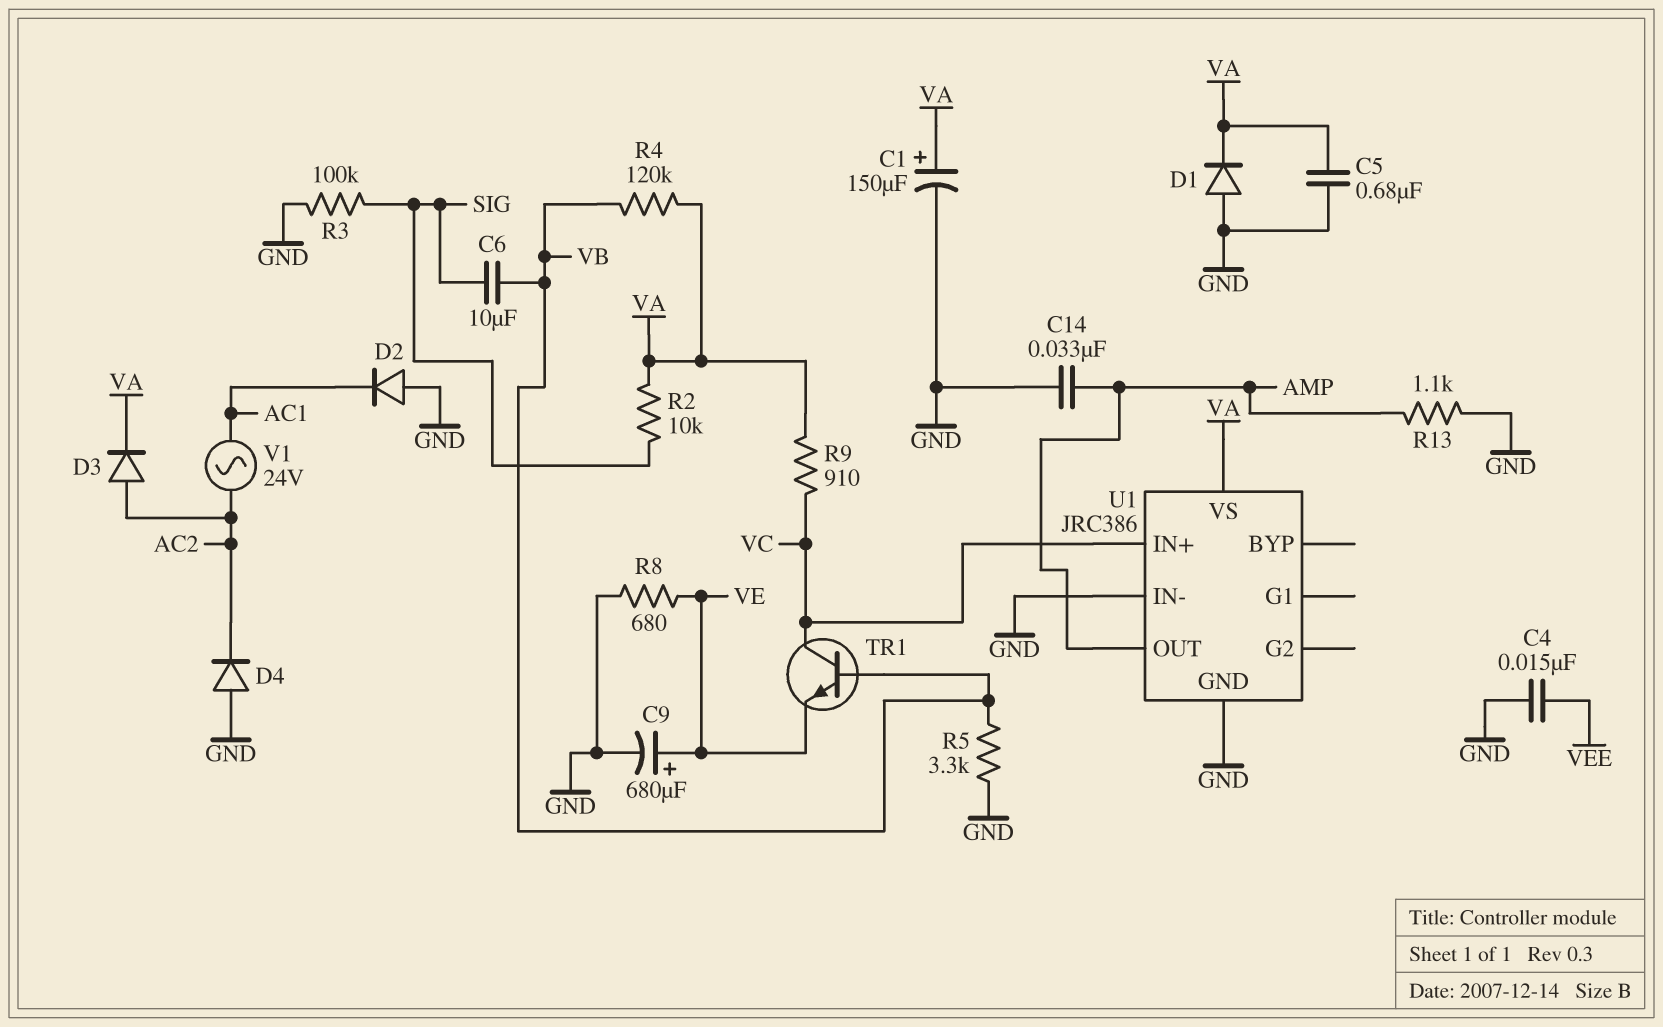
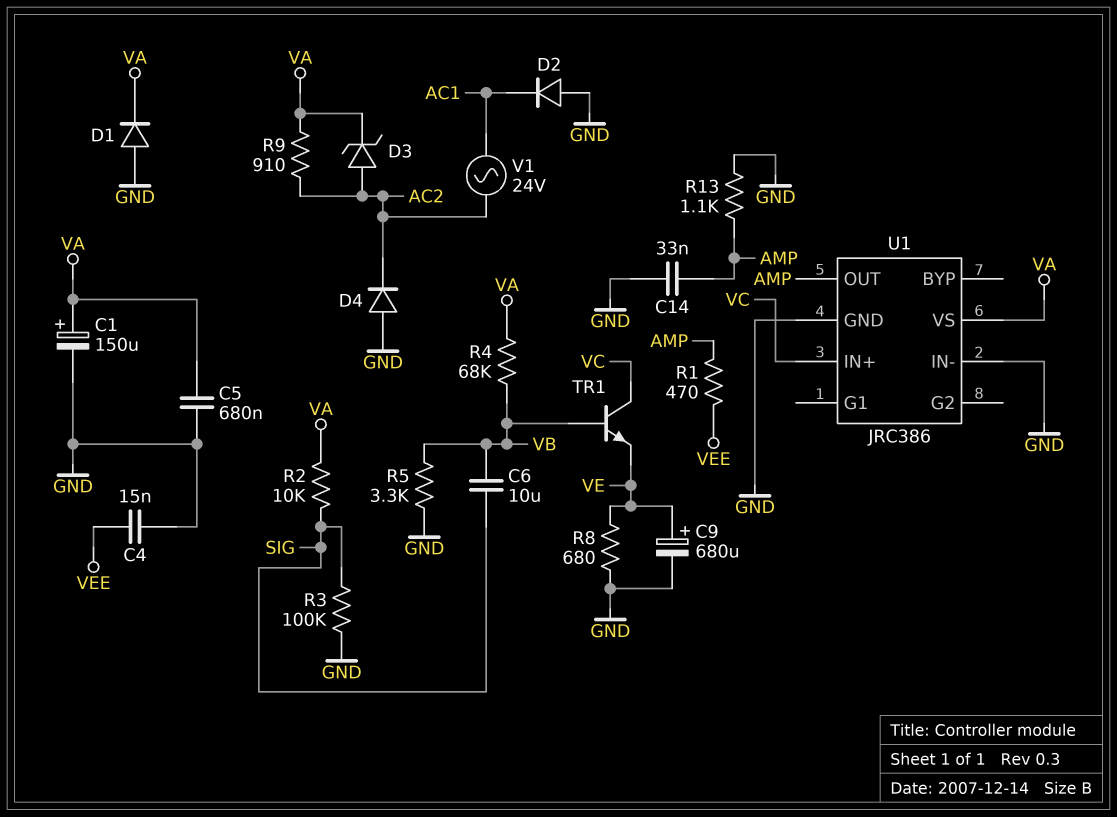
D3: diode (A AC2, K VA) -> zener (A AC2, K VA)
R1: none -> 470 (AMP, VEE)
R4: 120k (VA, VB) -> 68k (VA, VB)
R9: 910 (VA, VC) -> 910 (AC2, VA)

